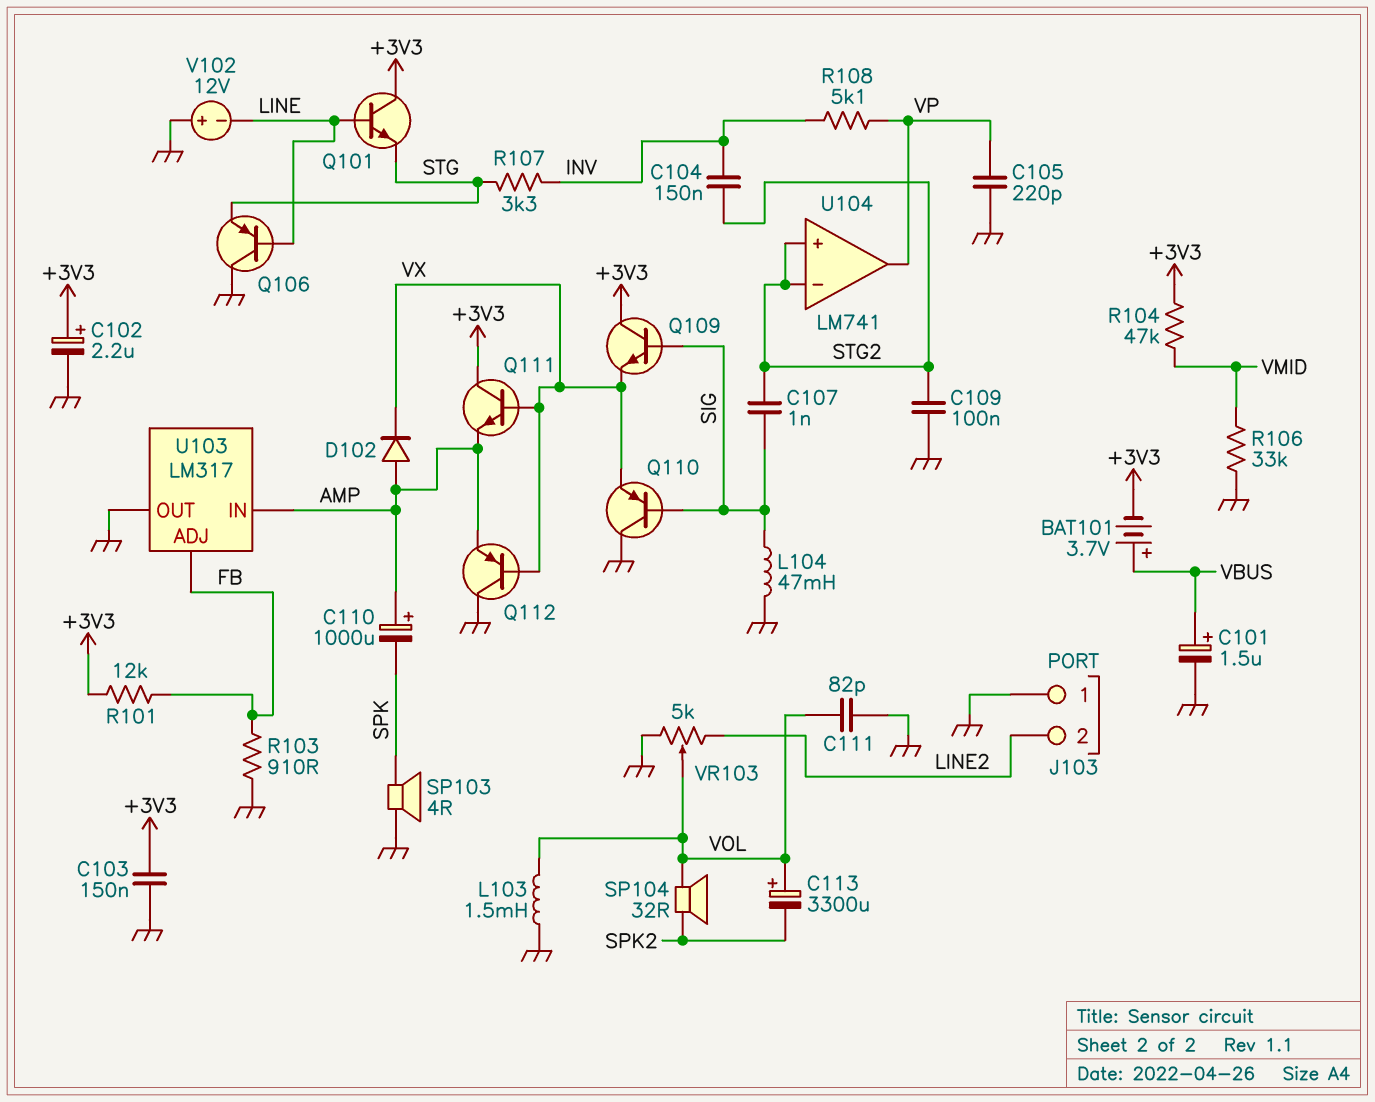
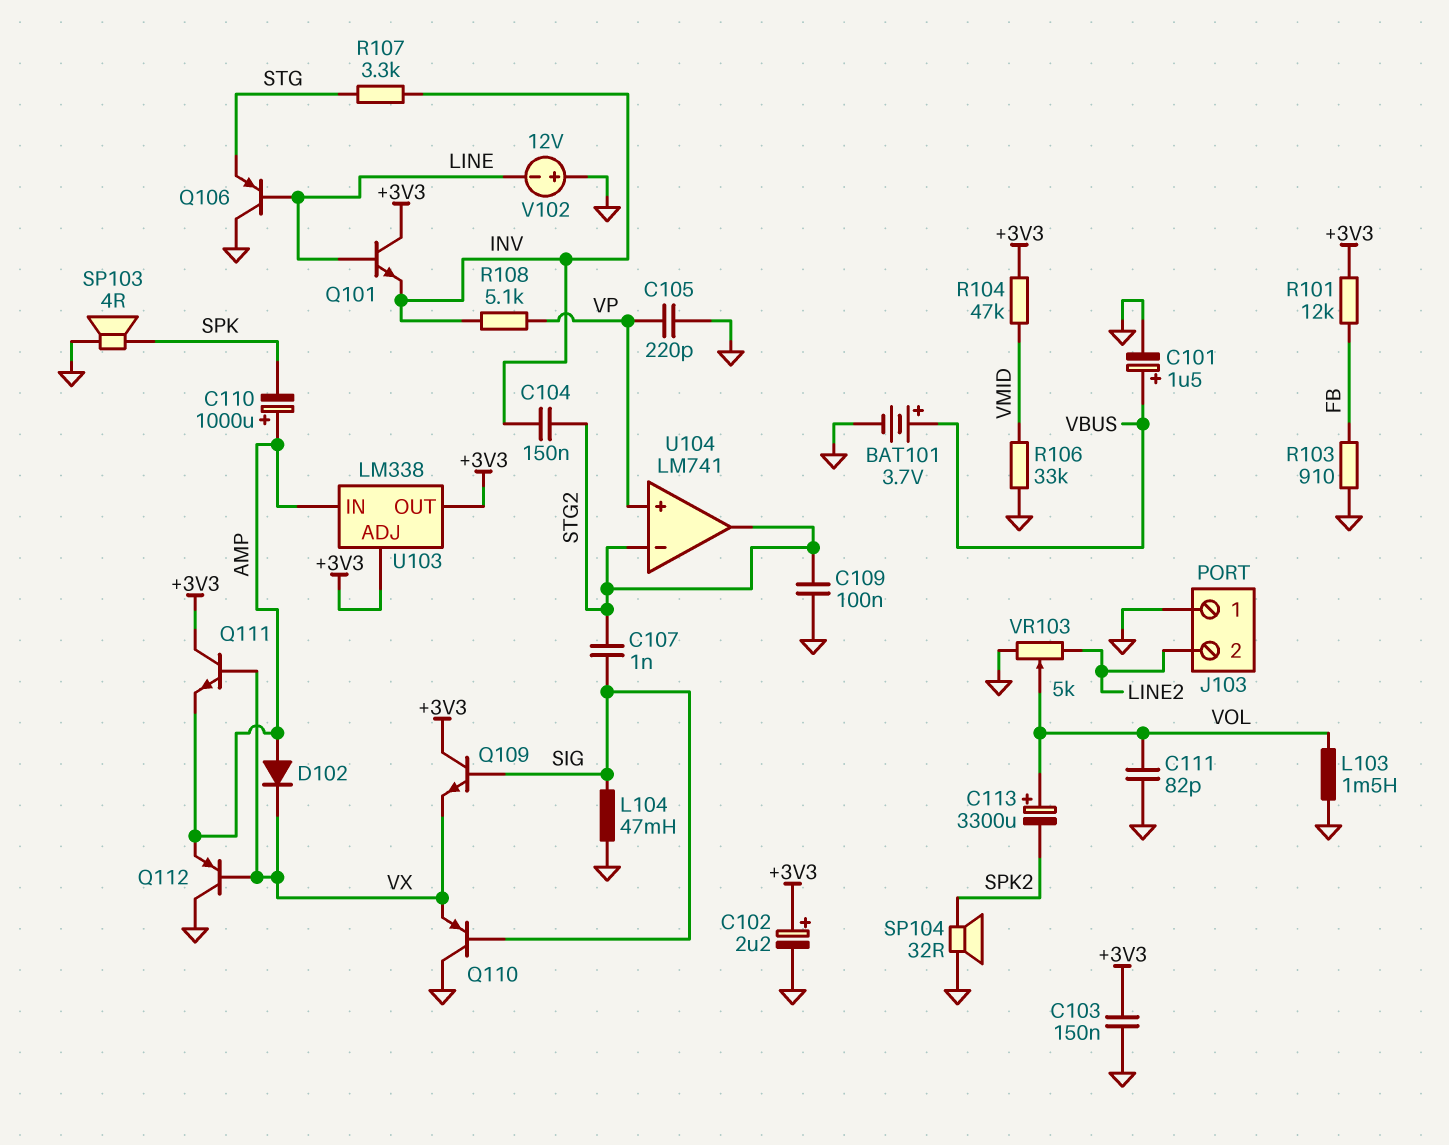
BAT101: 3.7V (plus VBUS, minus +3V3) -> 3.7V (plus VBUS, minus GND)
Q101: NPN (B LINE, C +3V3, E STG) -> NPN (B LINE, C +3V3, E INV)
SP104: speaker 32R (SPK2, VOL) -> speaker 32R (GND, SPK2)
U103: LM317 -> LM338
U103 pin ADJ: FB -> +3V3
U103 pin OUT: GND -> +3V3
U104 pin in+: STG2 -> VP
U104 pin out: VP -> STG2

